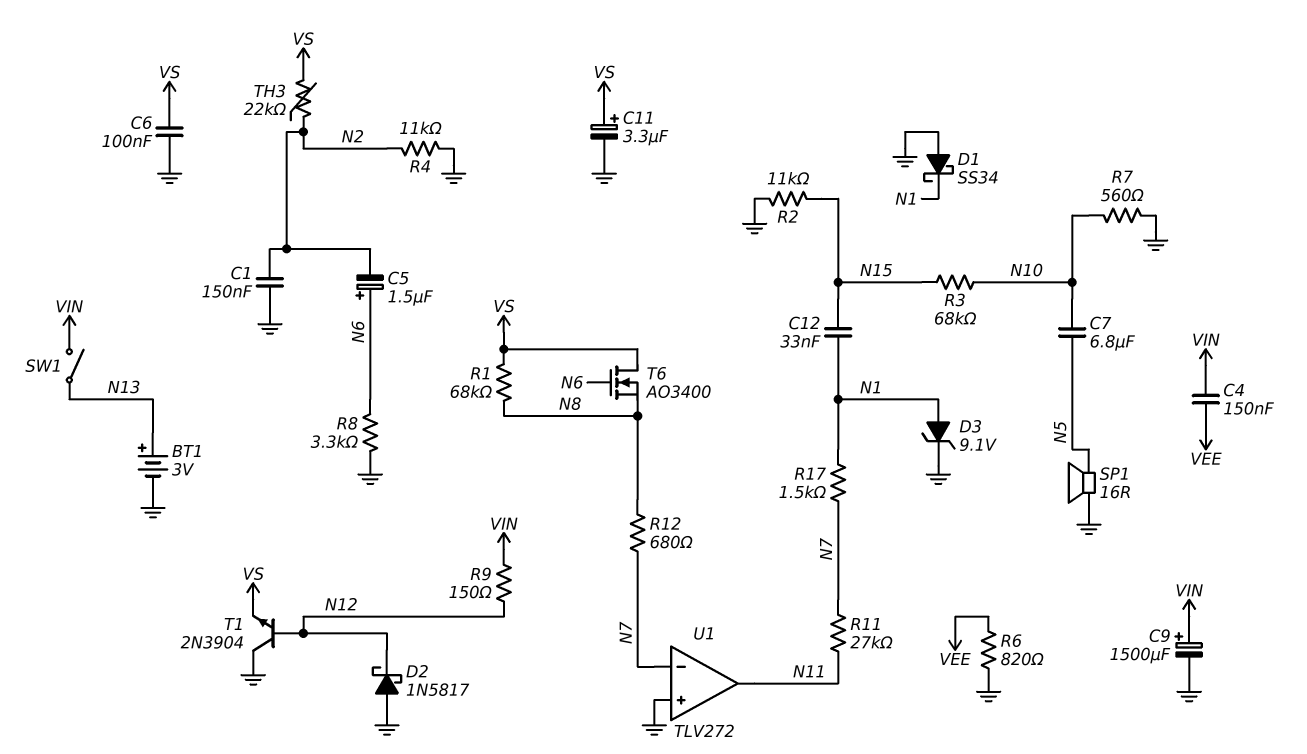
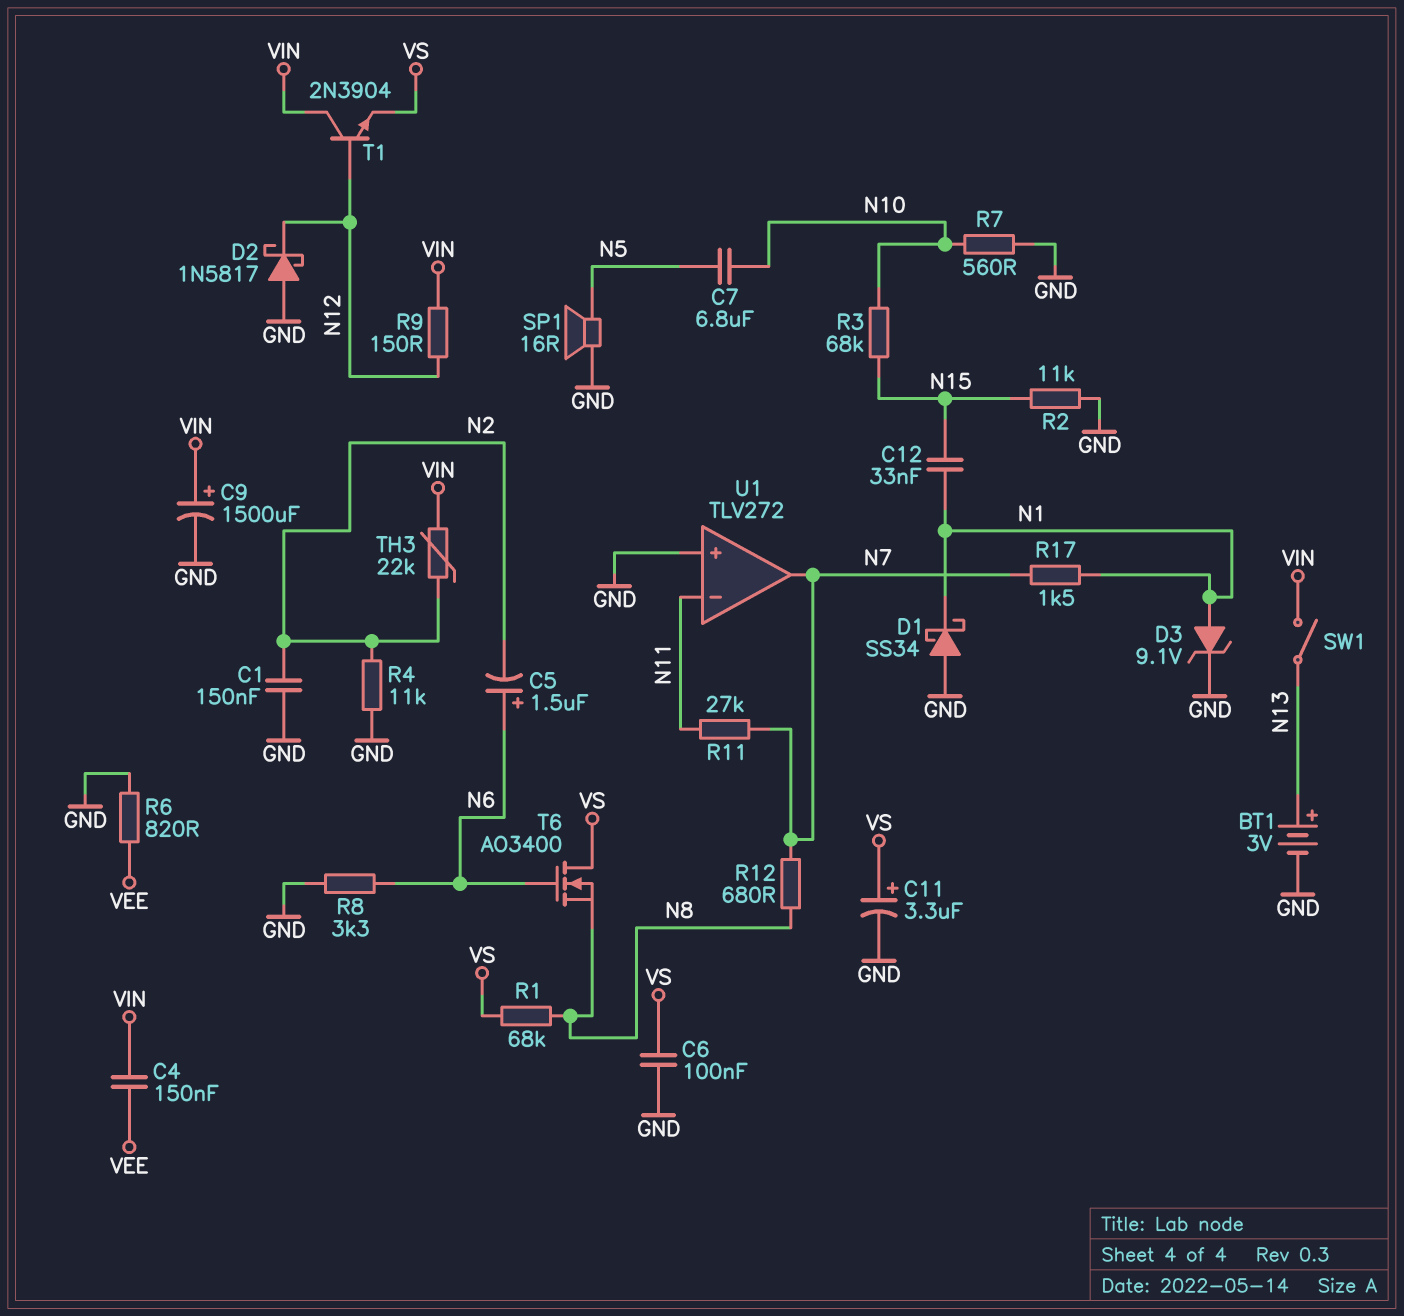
T1: NPN 2N3904 (B N12, C GND, E VS) -> NPN 2N3904 (B N12, C VIN, E VS)
TH3: 22k (N2, VS) -> 22k (N2, VIN)
U1 pin in-: N7 -> N11
U1 pin out: N11 -> N7

